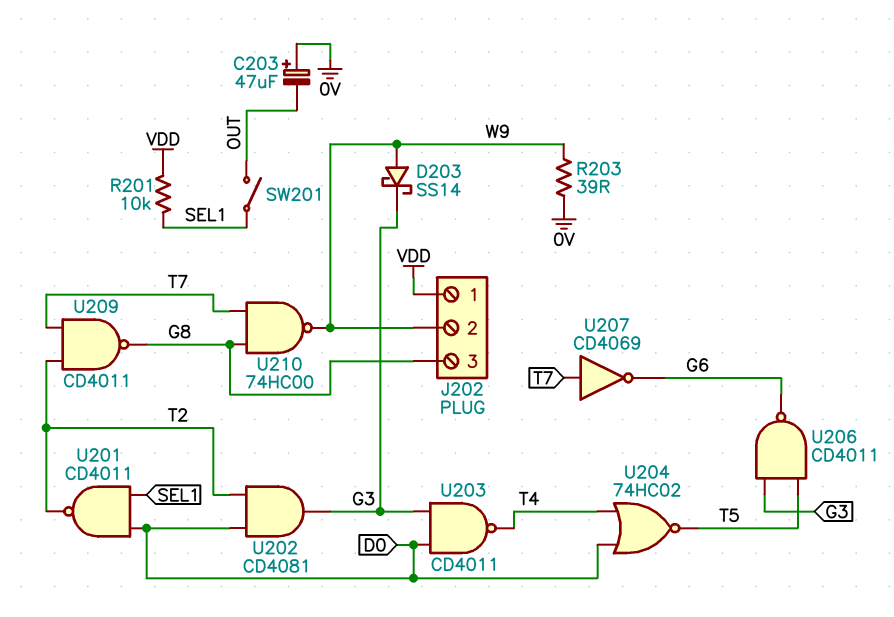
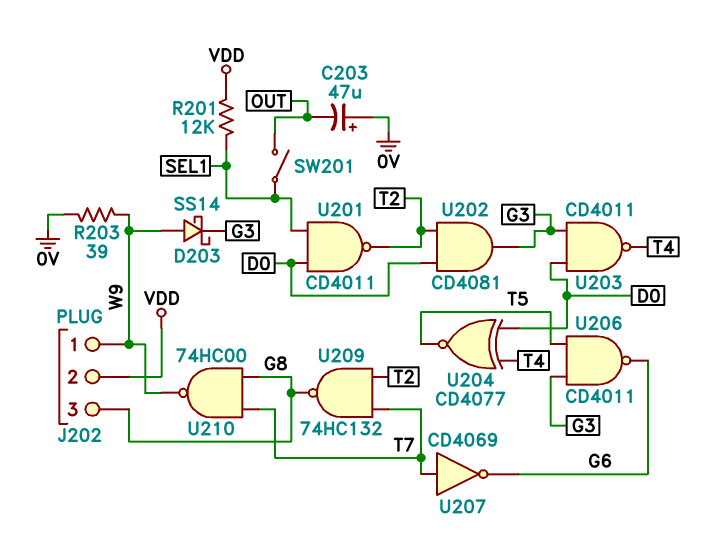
J202 pin 1: VDD -> W9
J202 pin 2: W9 -> VDD
R201: 10k (SEL1, VDD) -> 12k (SEL1, VDD)
U204: NOR 74HC02 (in D0, in T4, out T5) -> XNOR CD4077 (in D0, in T4, out T5)
U209: NAND CD4011 (in T2, in T7, out G8) -> NAND 74HC132 (in T2, in T7, out G8)

